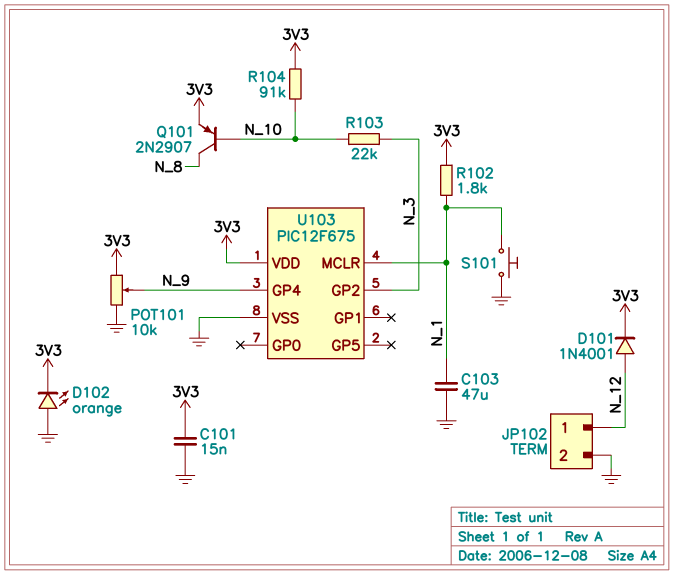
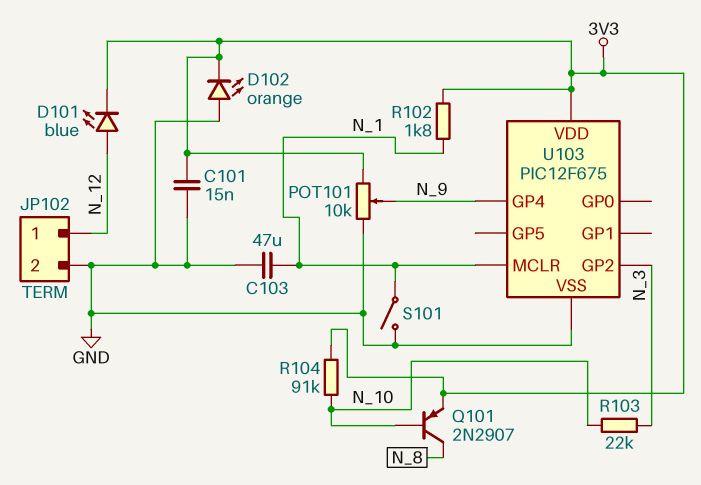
D101: diode 1N4001 (A N_12, K 3V3) -> LED blue (A N_12, K 3V3)
S101: button (GND, N_1) -> switch (GND, N_1)

